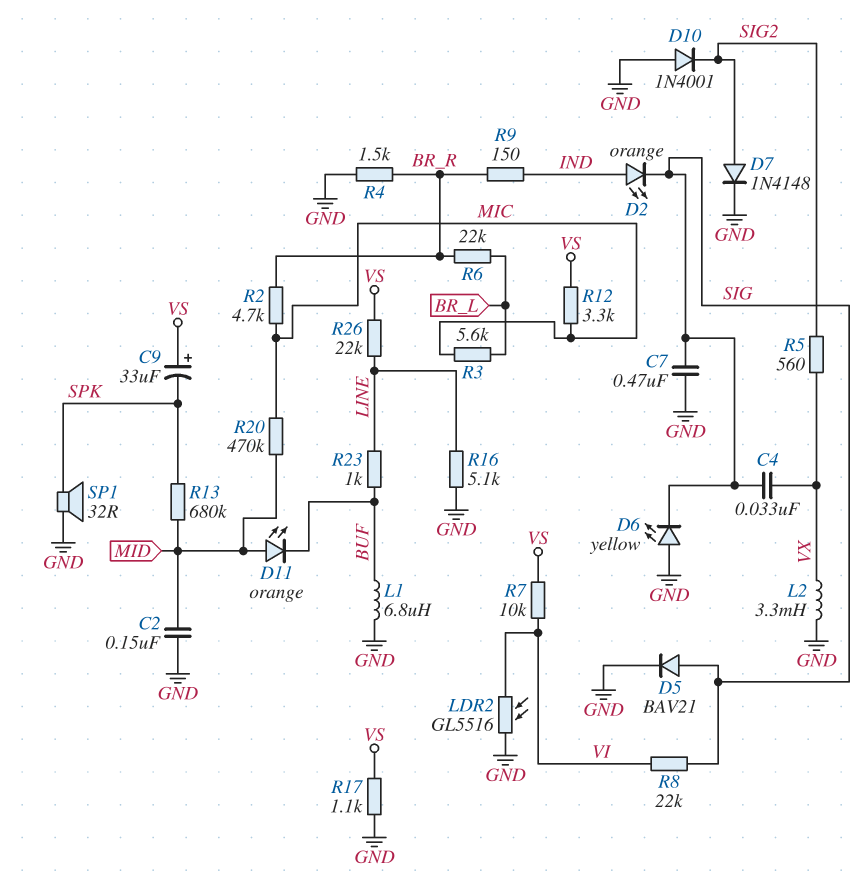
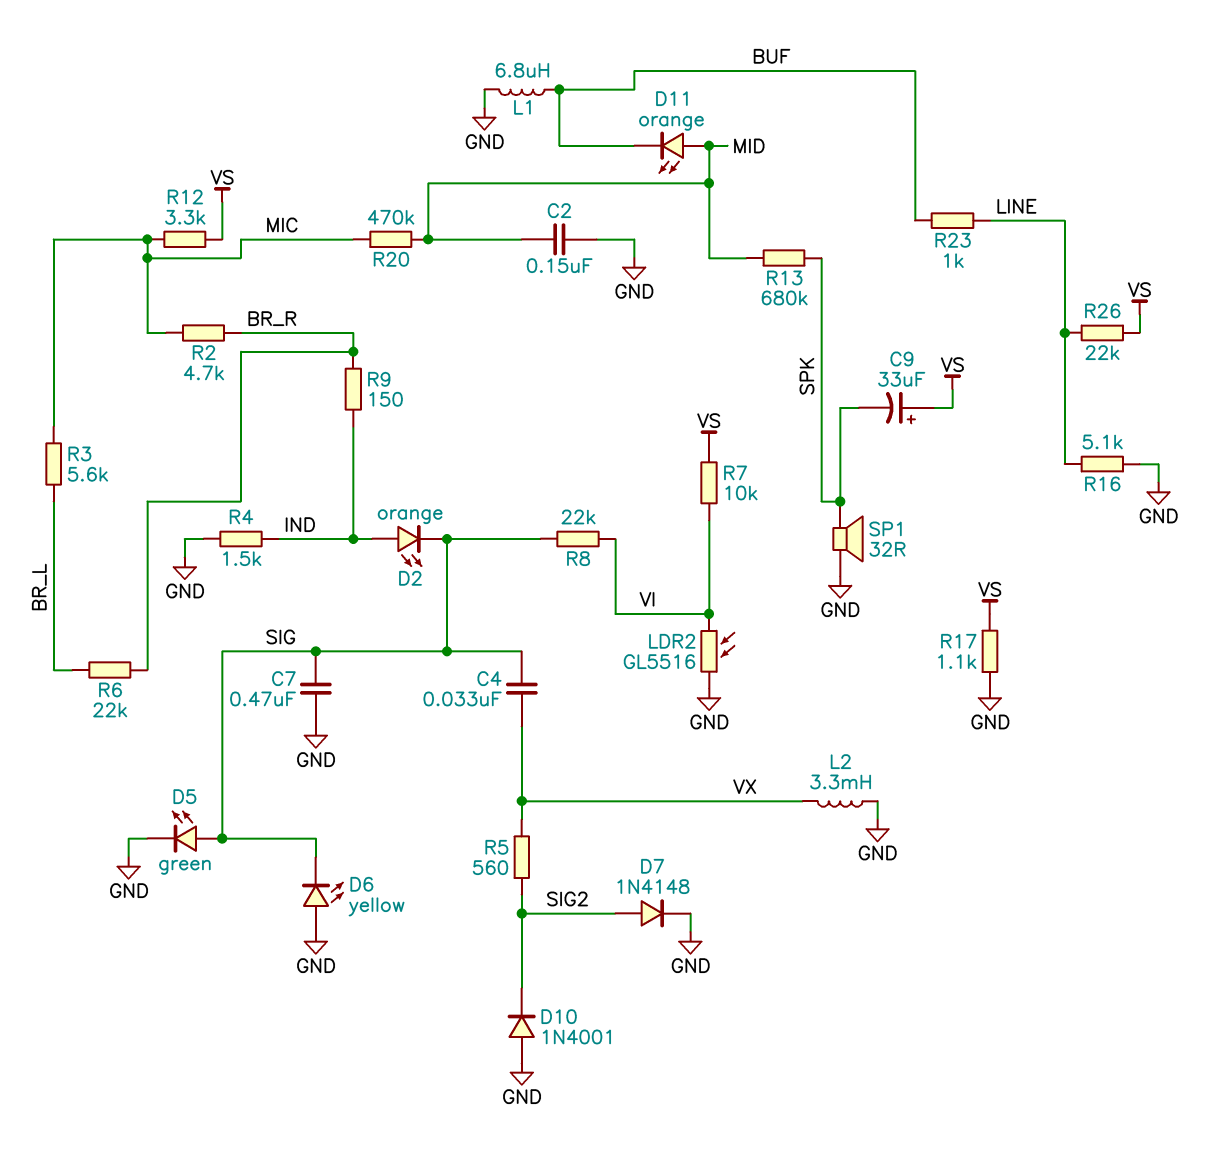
D5: diode BAV21 (A SIG, K GND) -> LED green (A SIG, K GND)
R4: 1.5k (BR_R, GND) -> 1.5k (GND, IND)

